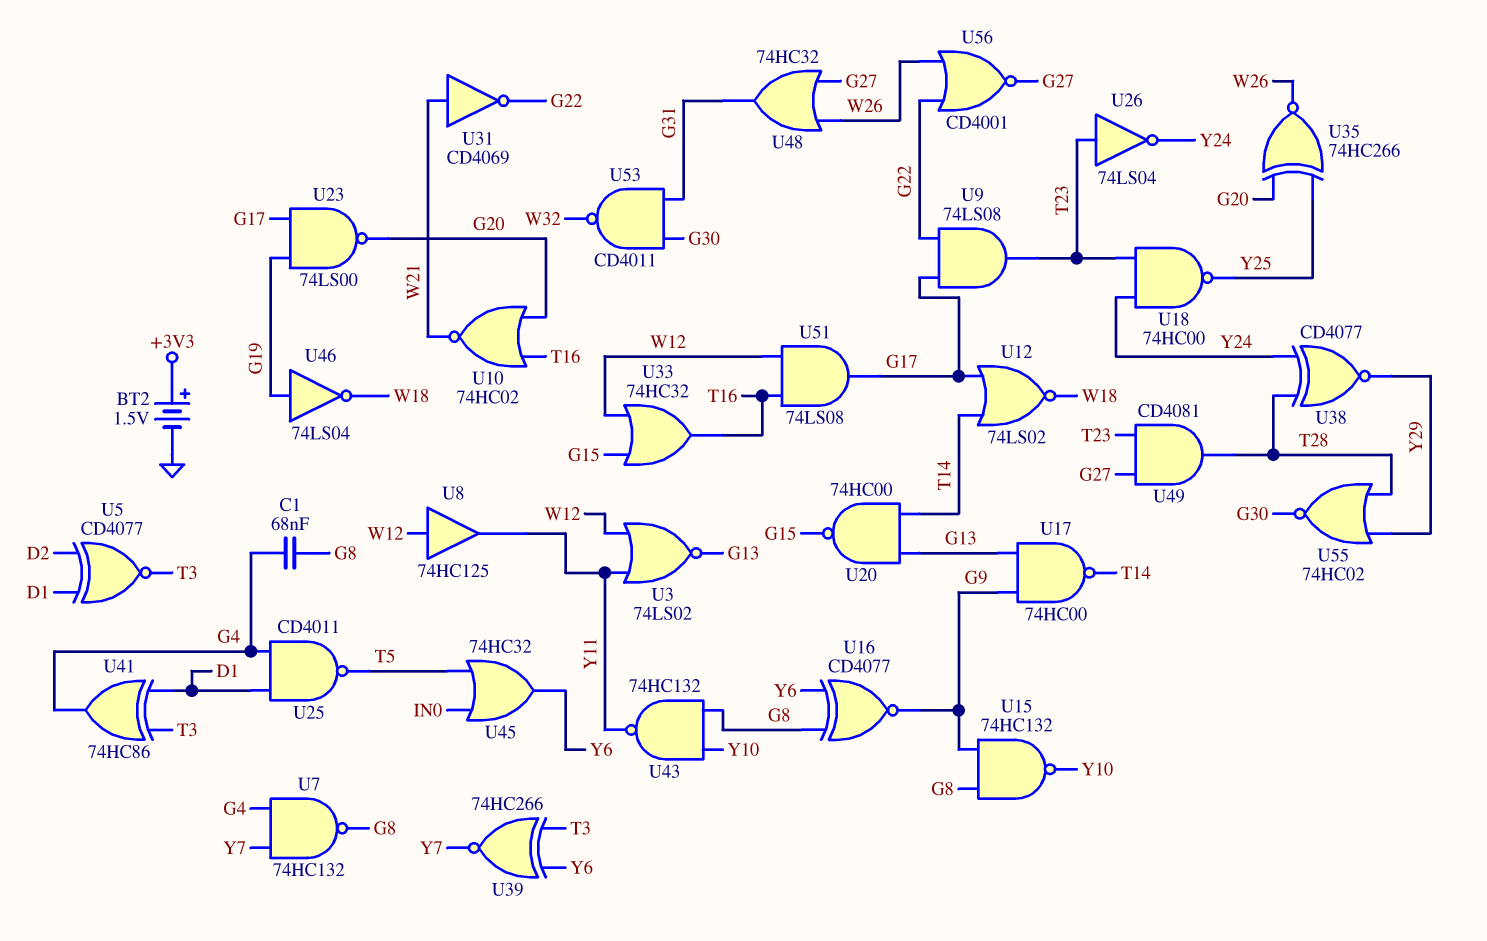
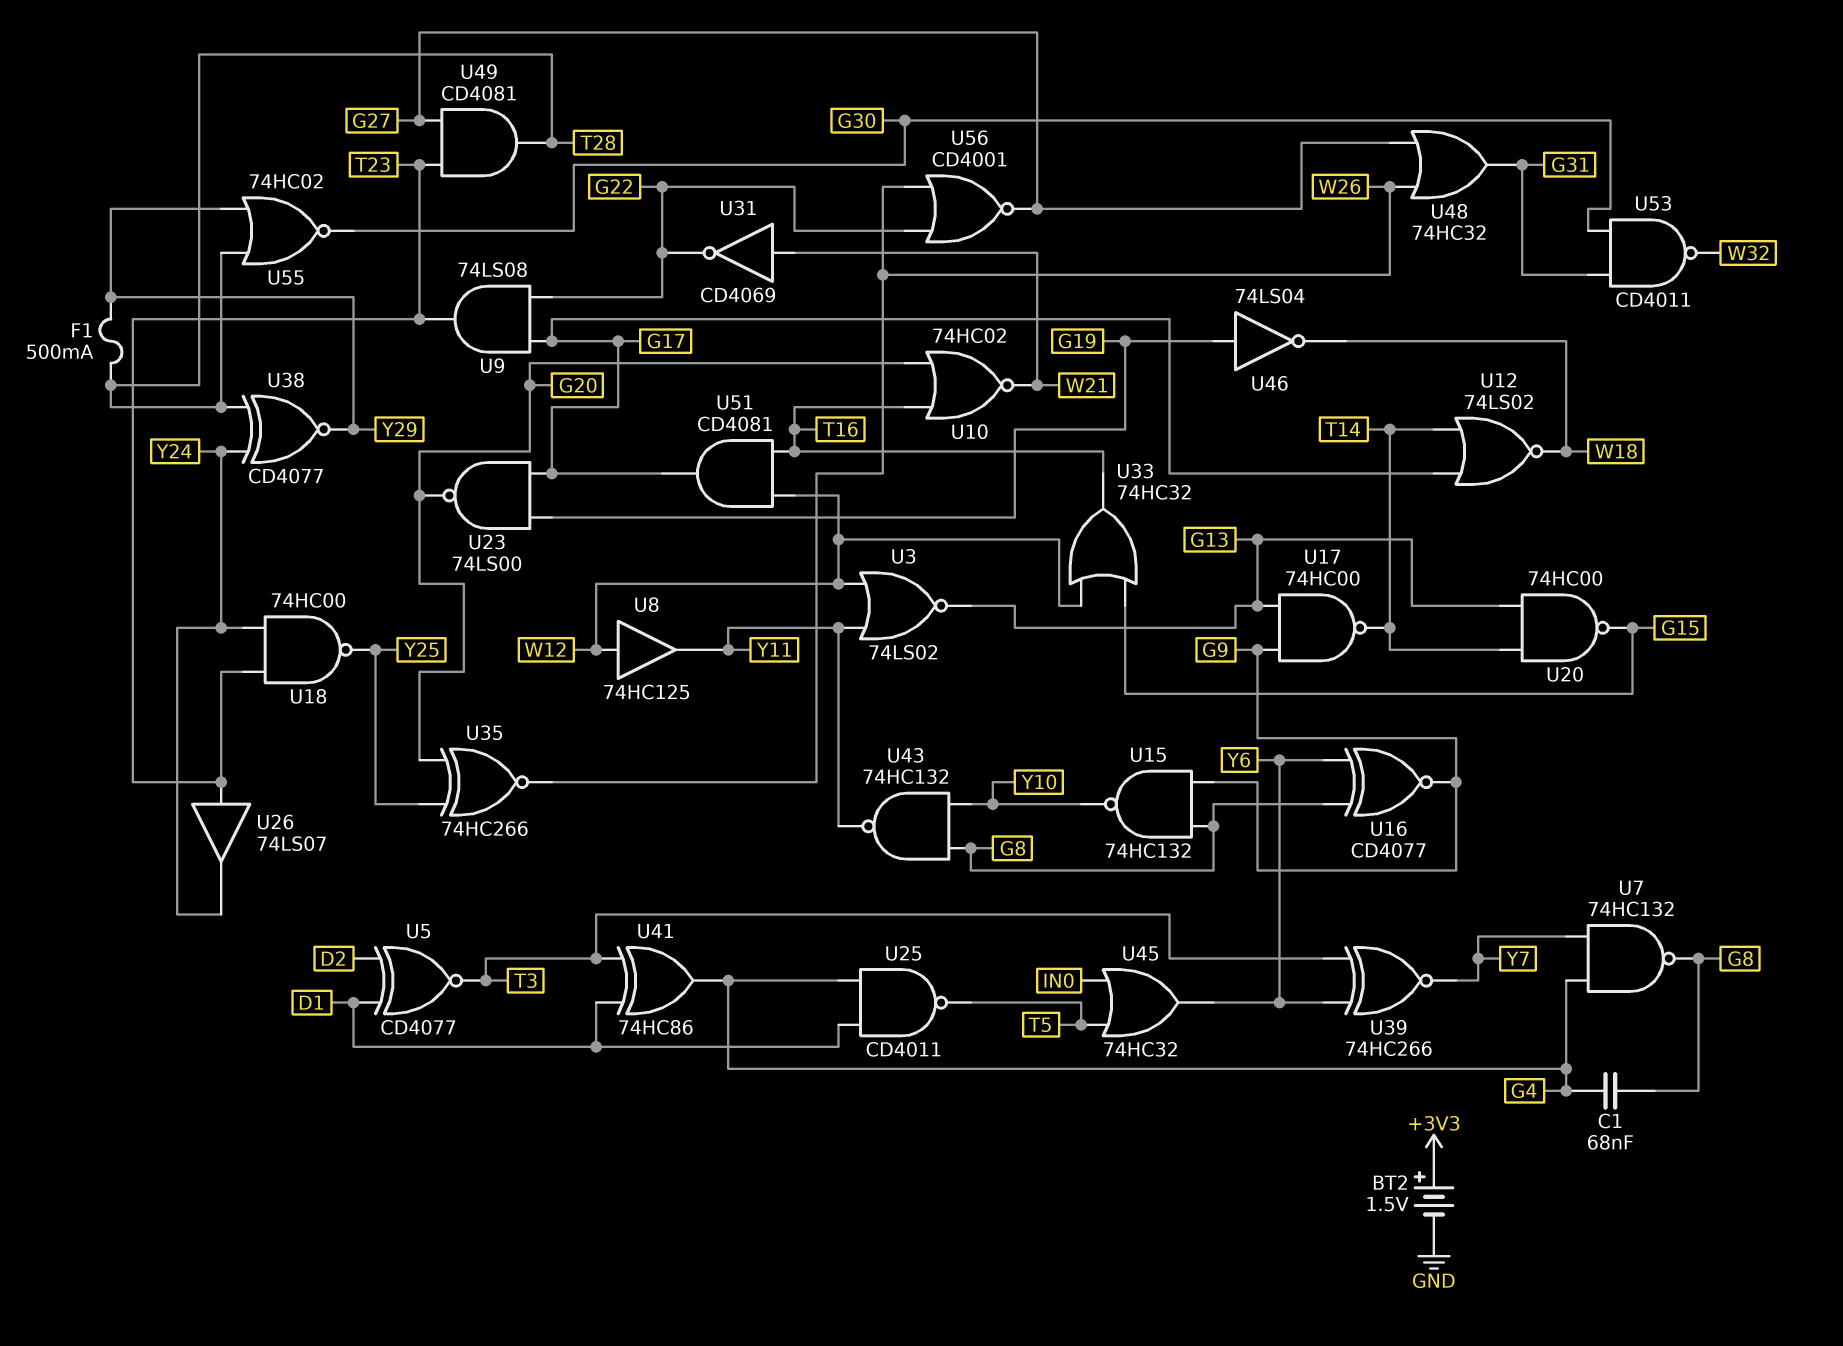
F1: none -> 500mA (T28, Y29)
U26: NOT 74LS04 (in T23, out Y24) -> buffer 74LS07 (in T23, out Y24)
U51: AND 74LS08 (in T16, in W12, out G17) -> AND CD4081 (in T16, in W12, out G17)

